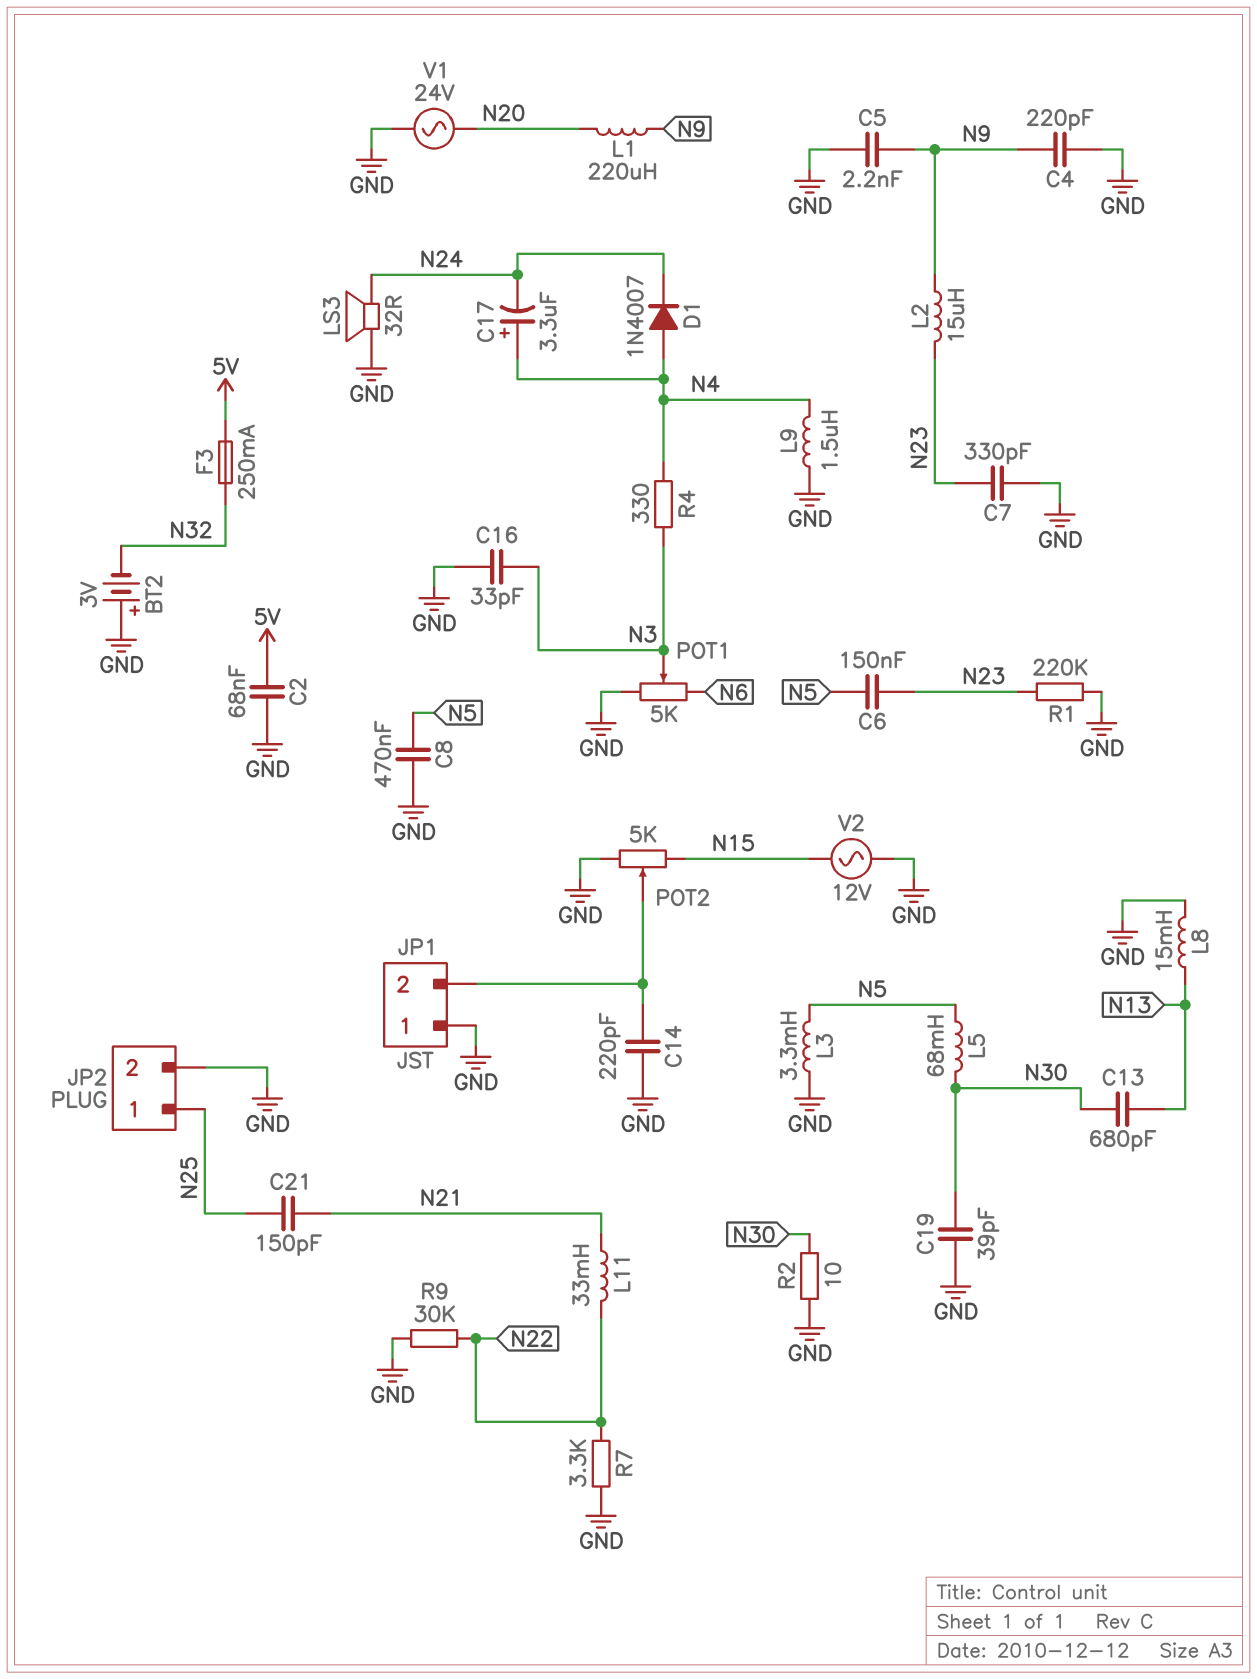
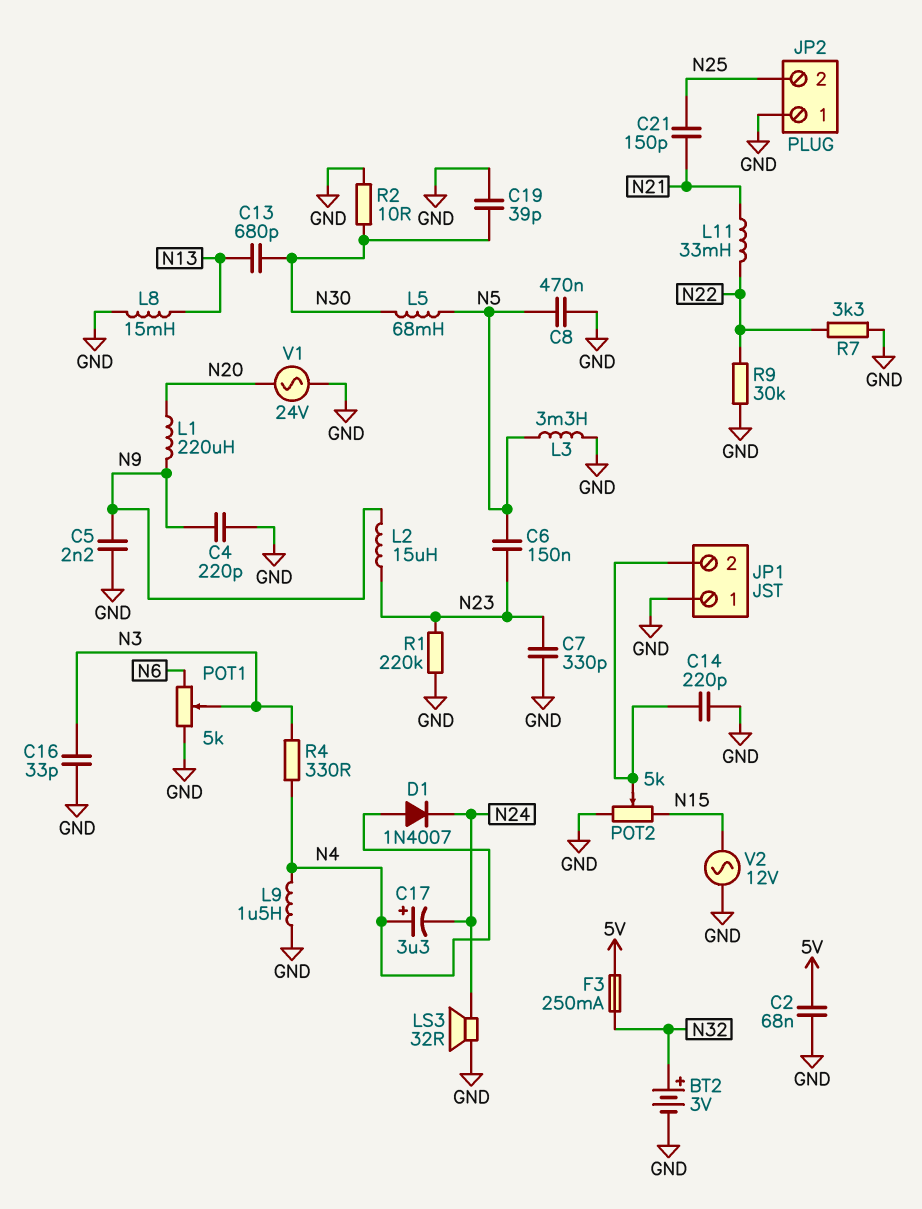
BT2: 3V (plus GND, minus N32) -> 3V (plus N32, minus GND)
JP2 pin 1: N25 -> GND
JP2 pin 2: GND -> N25

